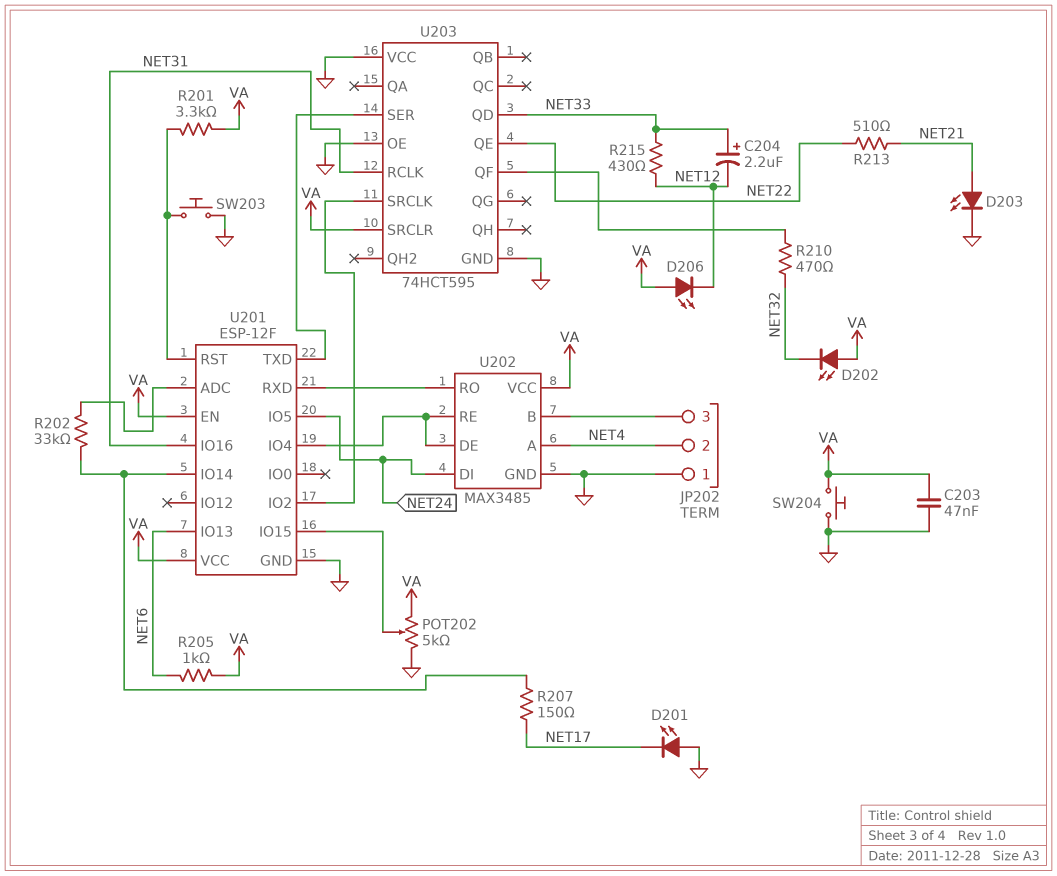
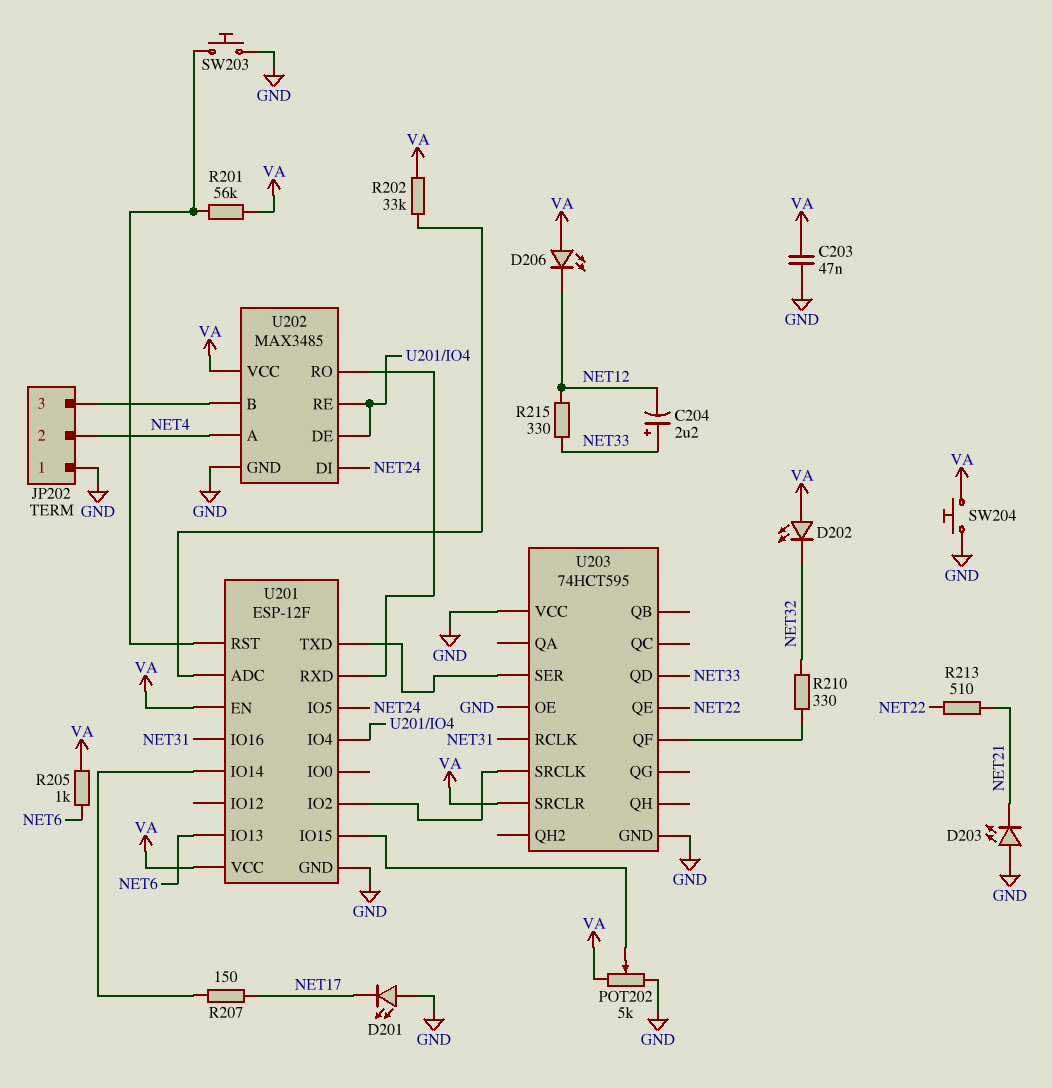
D203: LED (A NET21, K GND) -> LED (A GND, K NET21)
R201: 3.3k (U201/RST, VA) -> 56k (U201/RST, VA)
R202: 33k (U201/ADC, U201/IO14) -> 33k (U201/ADC, VA)
R210: 470 (NET32, U203/QF) -> 330 (NET32, U203/QF)
R215: 430 (NET12, NET33) -> 330 (NET12, NET33)

